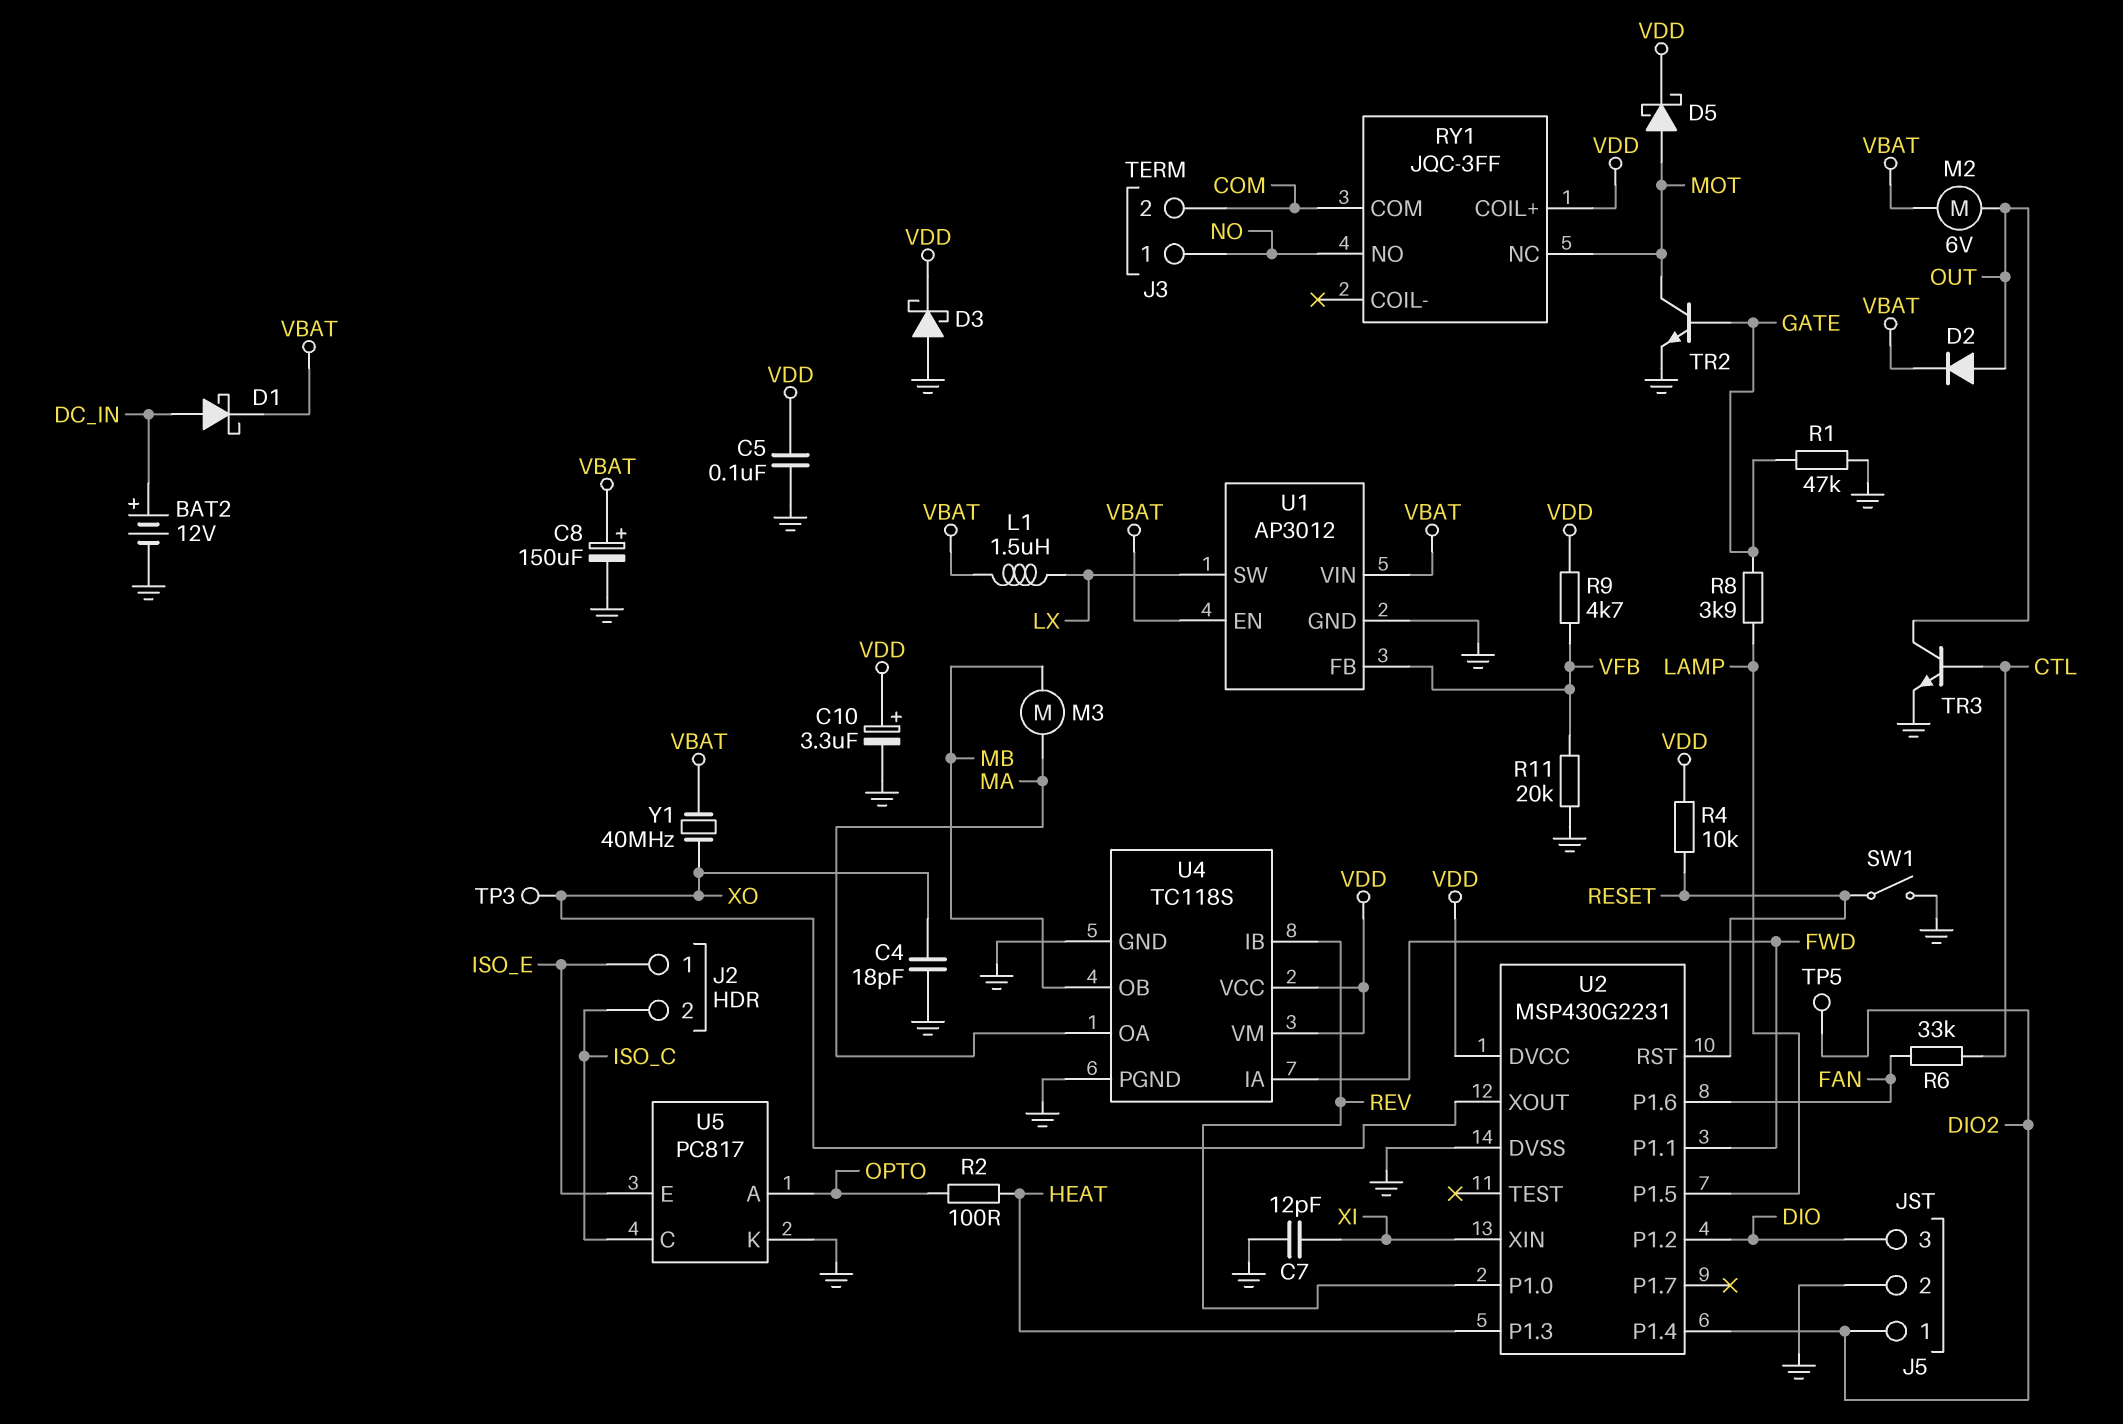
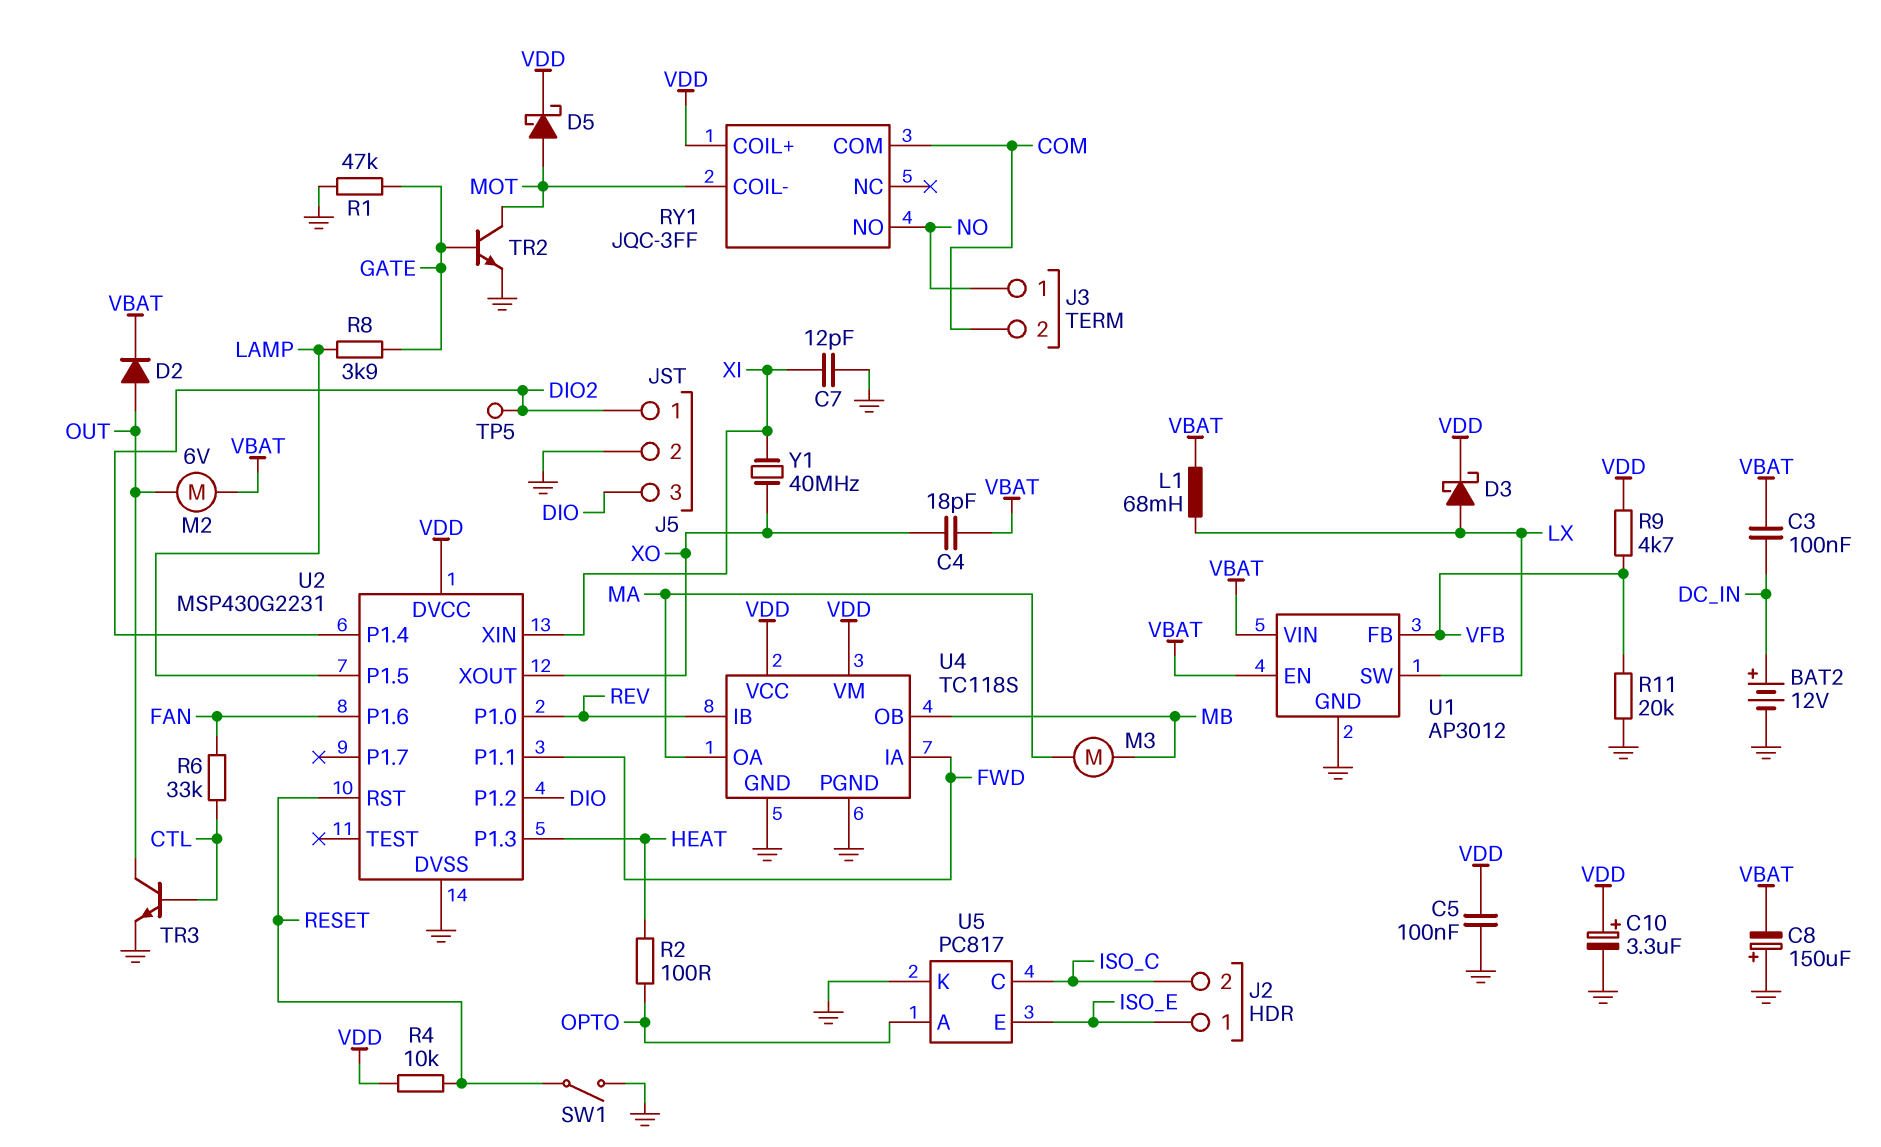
C3: none -> 100nF (DC_IN, VBAT)
C4: 18pF (GND, XO) -> 18pF (VBAT, XO)
C8: 150uF (plus VBAT, minus GND) -> 150uF (plus GND, minus VBAT)
D1: schottky (A DC_IN, K VBAT) -> none
D3: schottky (A GND, K VDD) -> schottky (A LX, K VDD)
L1: 1.5uH (LX, VBAT) -> 68mH (LX, VBAT)
RY1 pin COIL-: none -> MOT
RY1 pin NC: MOT -> none
TP3: test point (XO) -> none
Y1: 40MHz (VBAT, XO) -> 40MHz (XI, XO)

